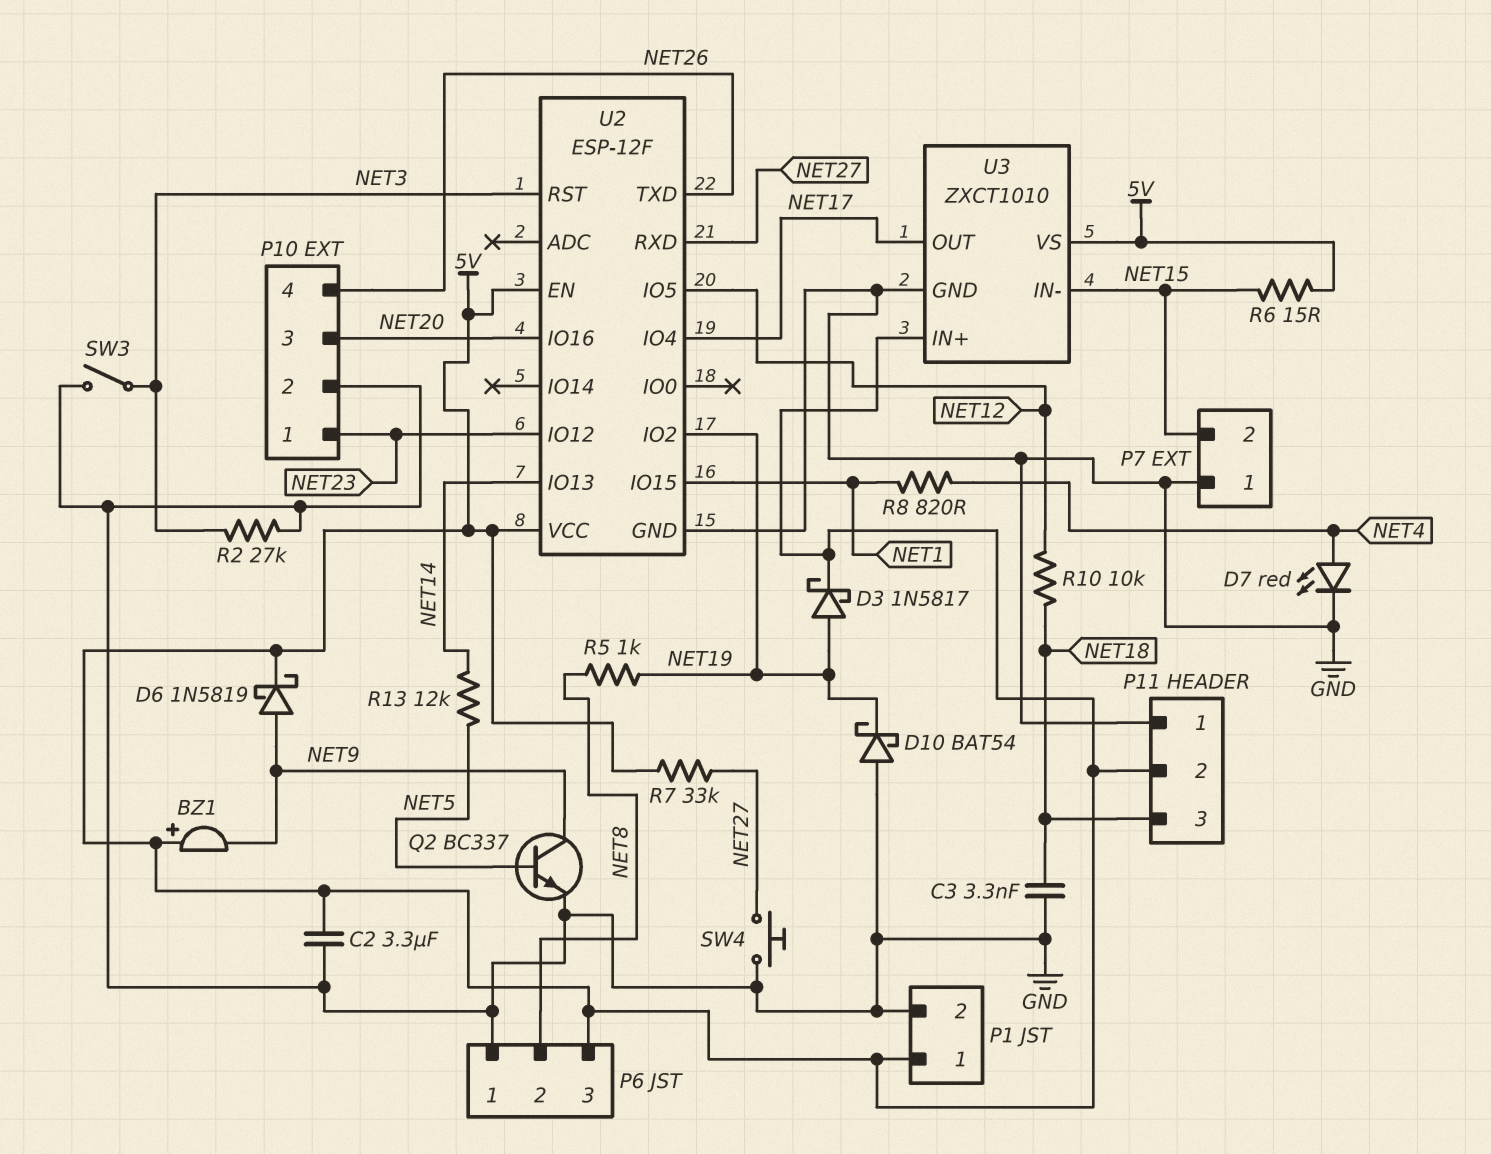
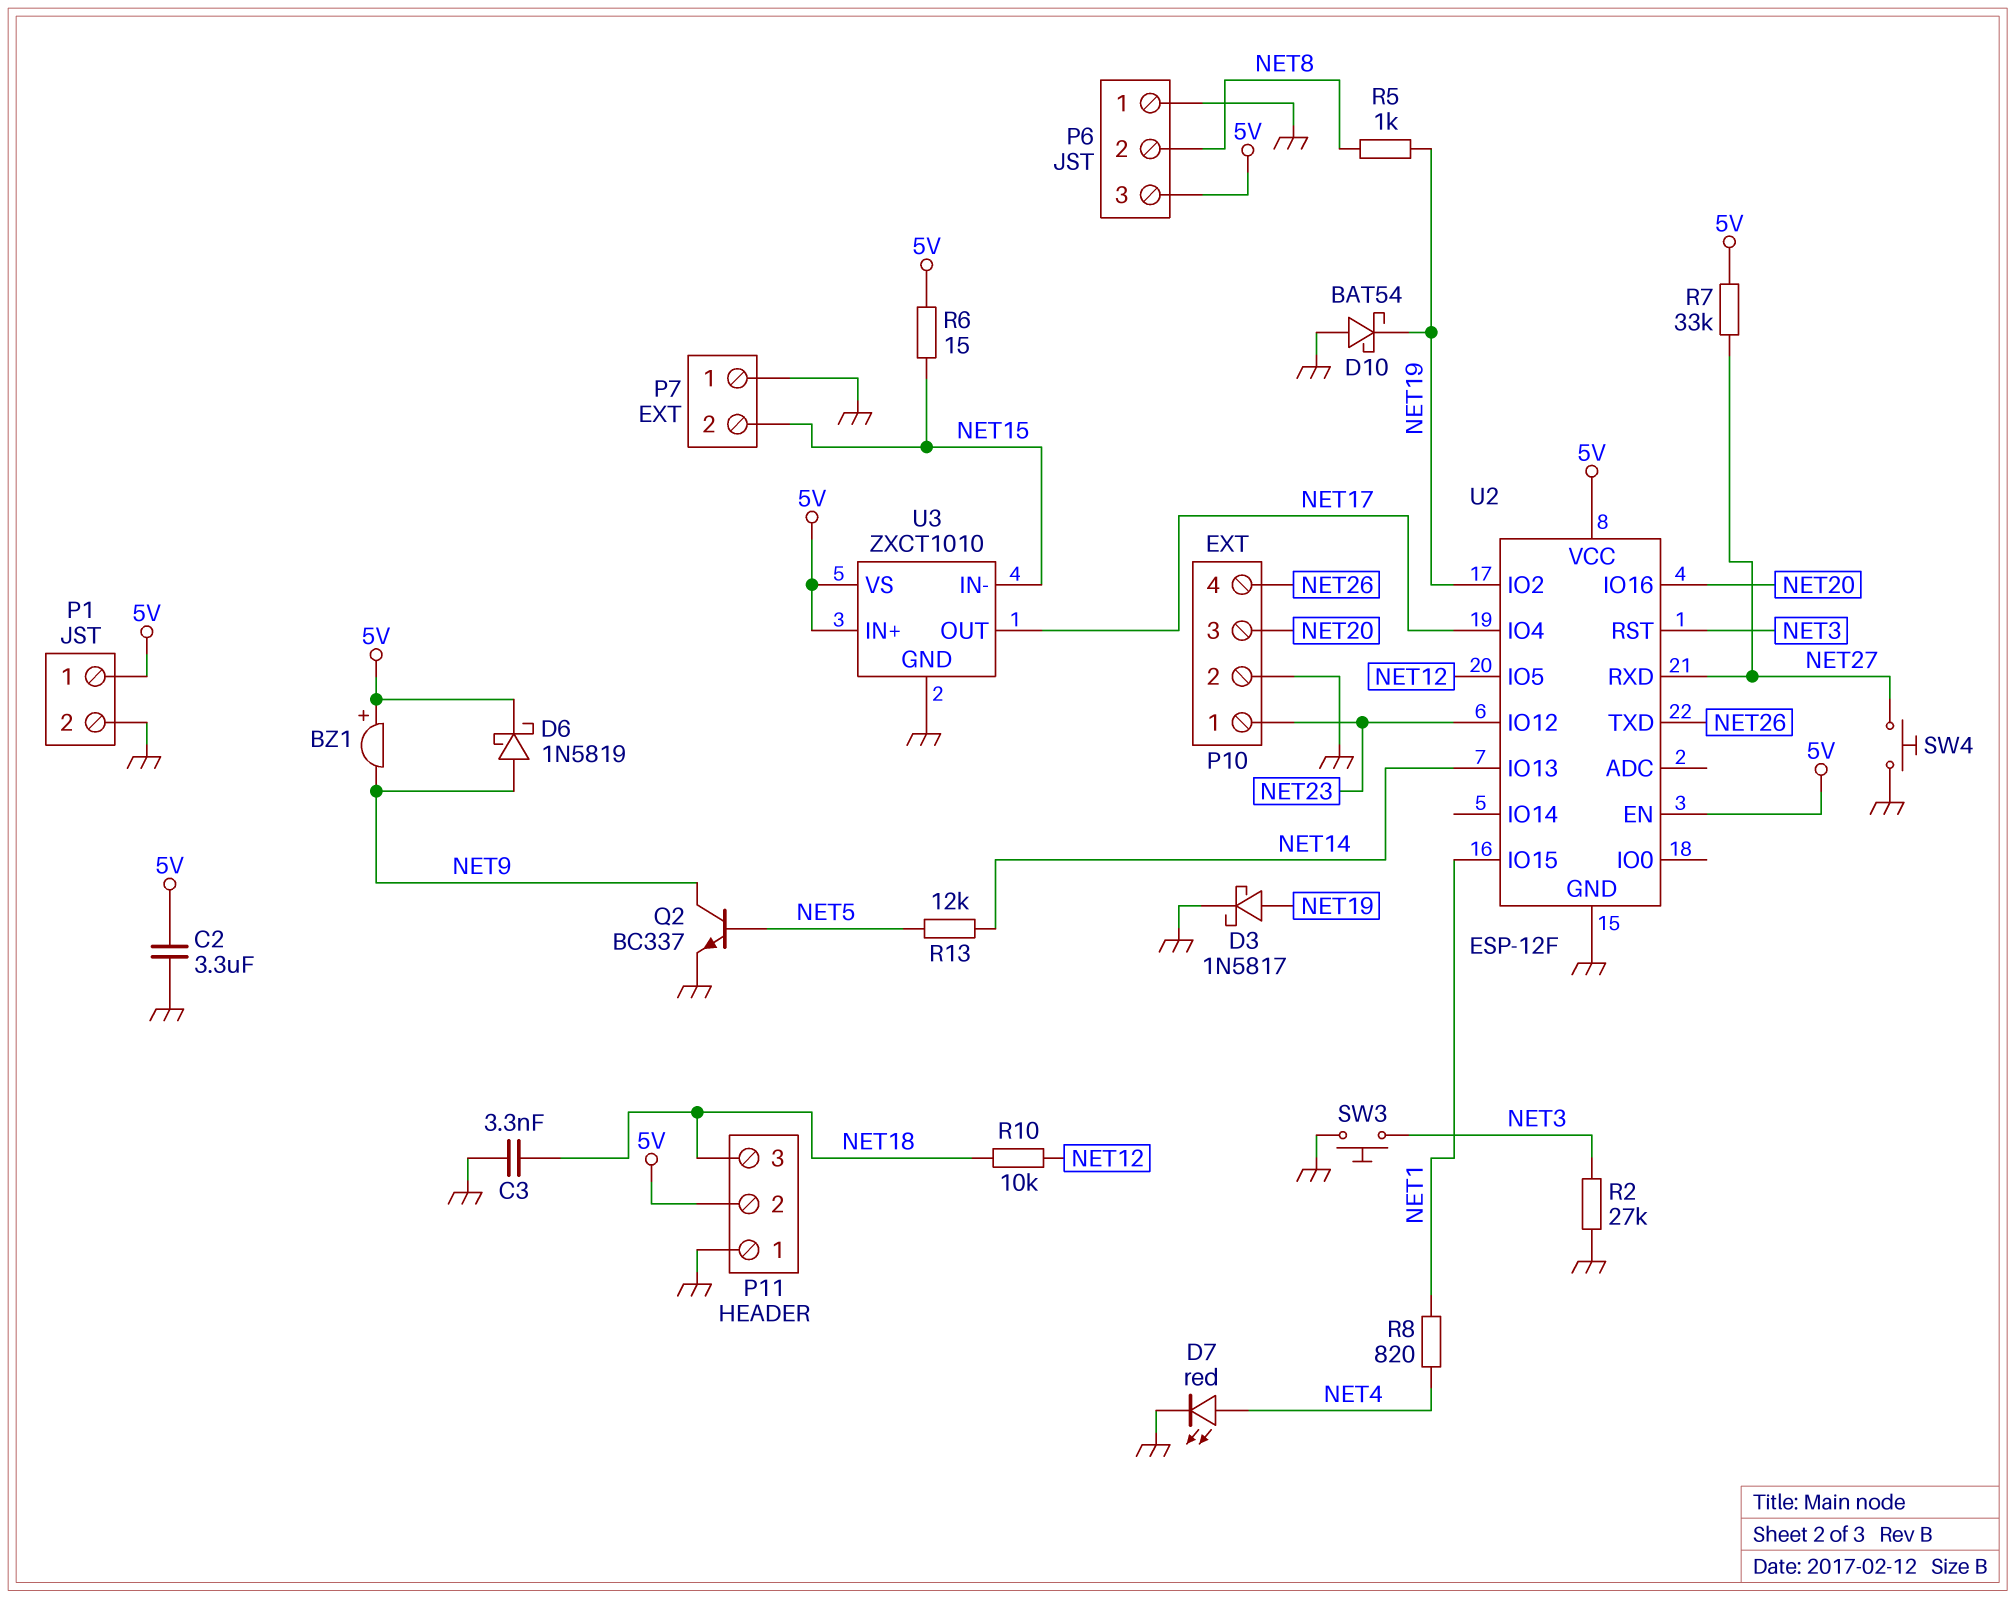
D3: schottky 1N5817 (A NET19, K 5V) -> schottky 1N5817 (A NET19, K GND)
SW3: switch (GND, NET3) -> button (GND, NET3)

